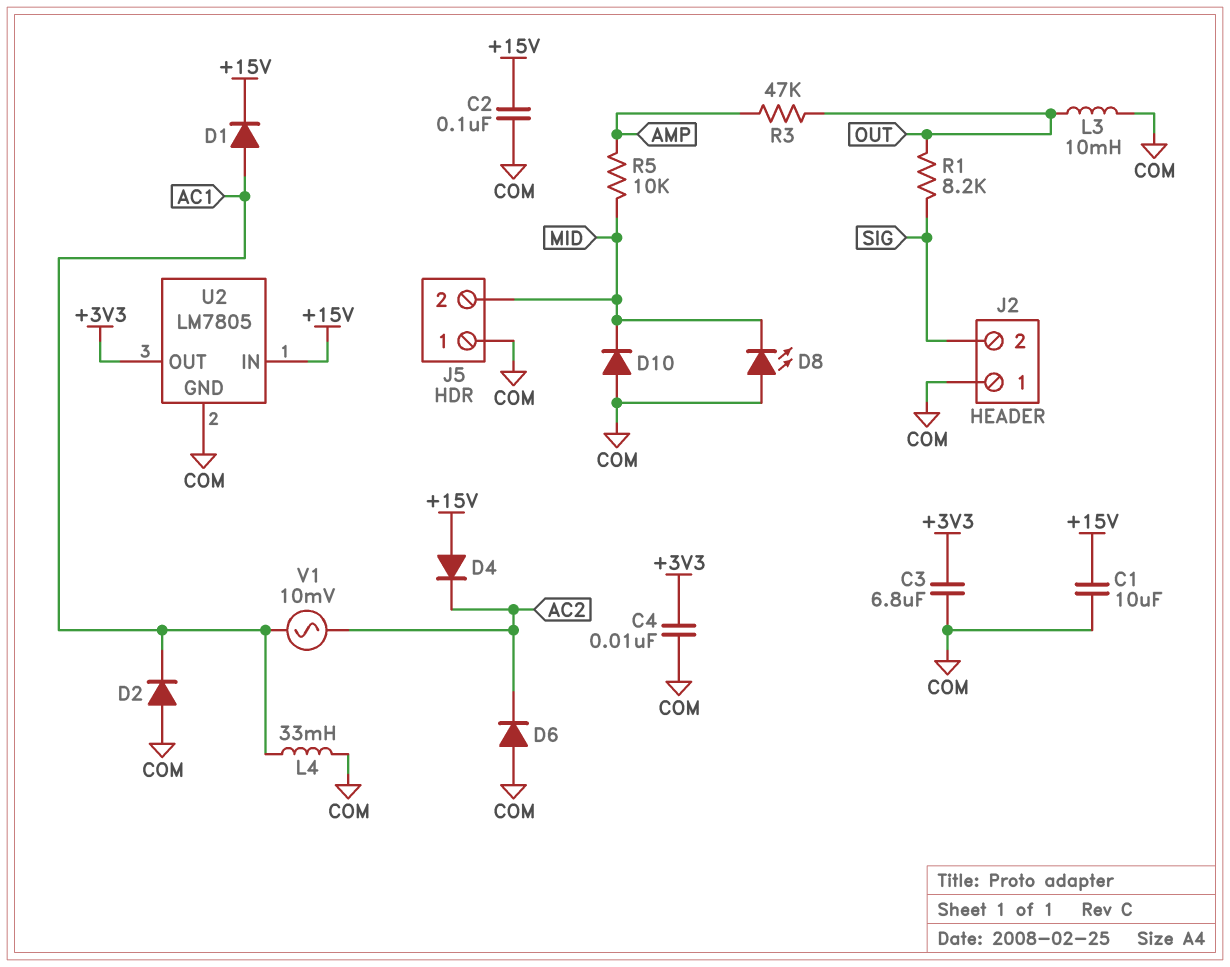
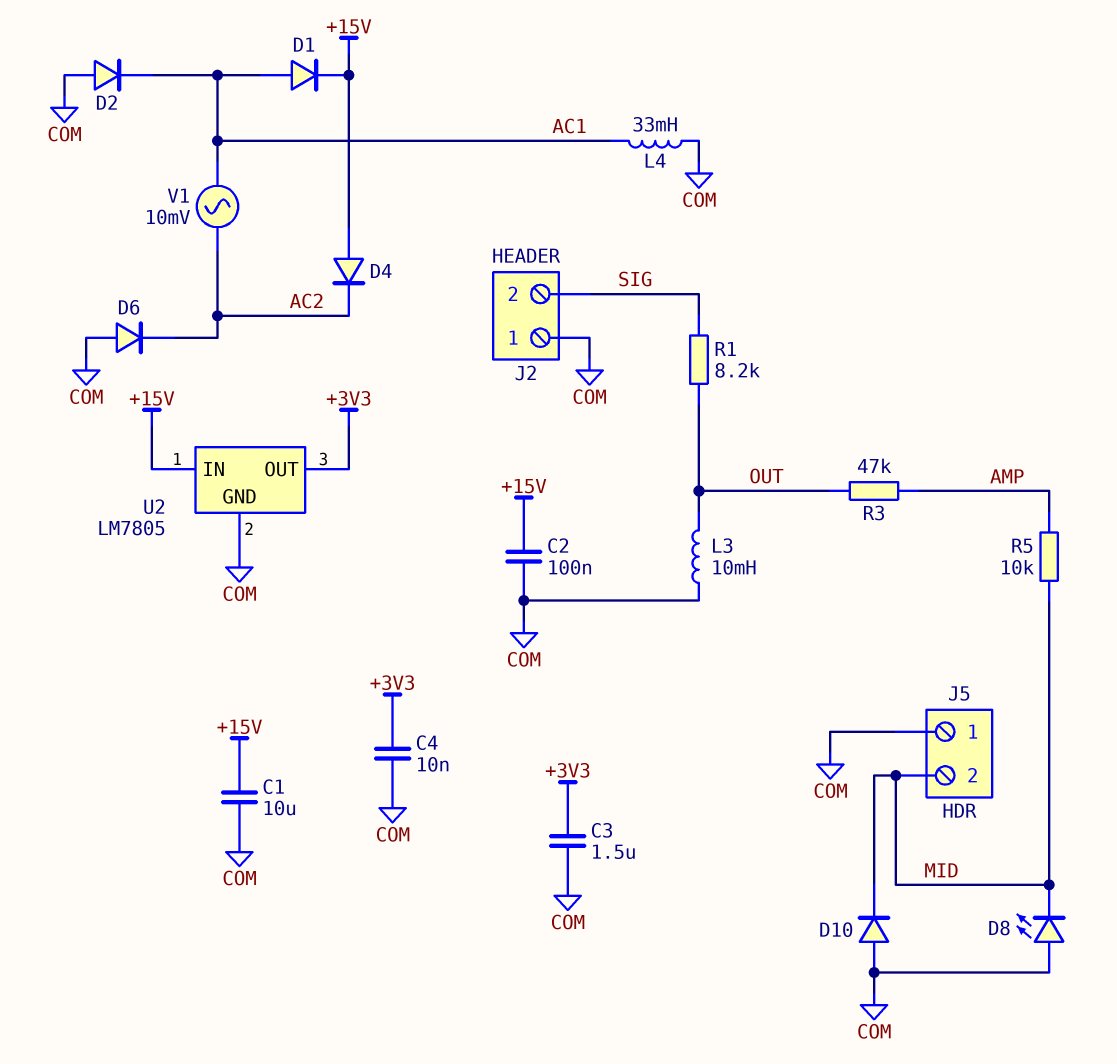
C3: 6.8uF (+3V3, COM) -> 1.5uF (+3V3, COM)

